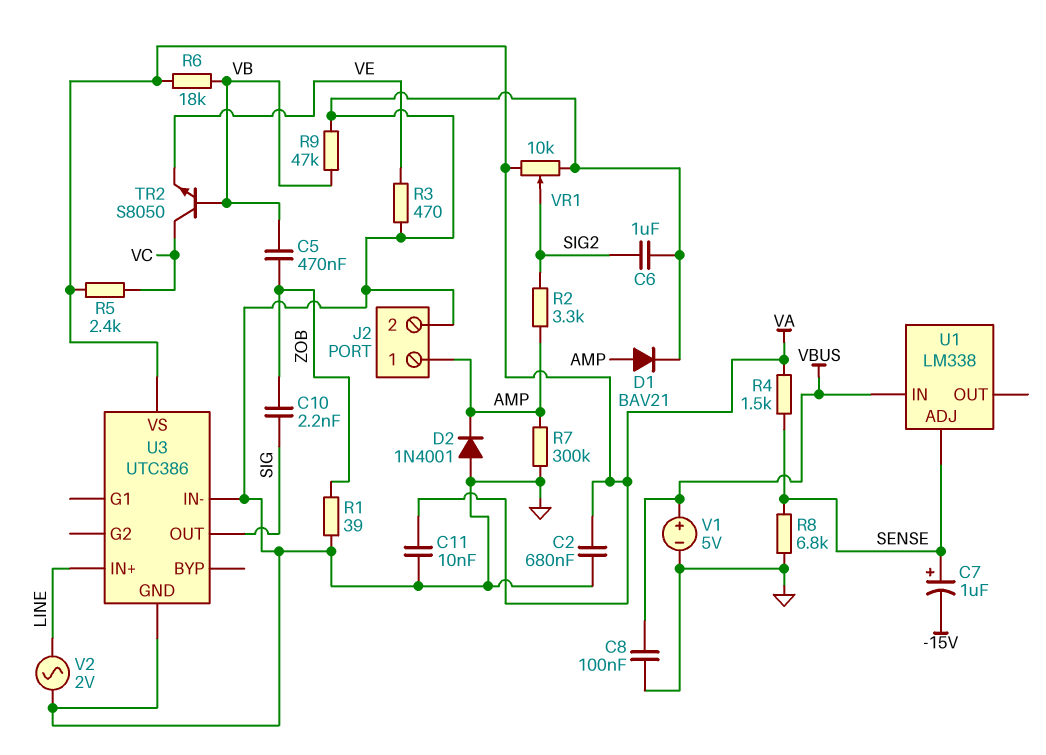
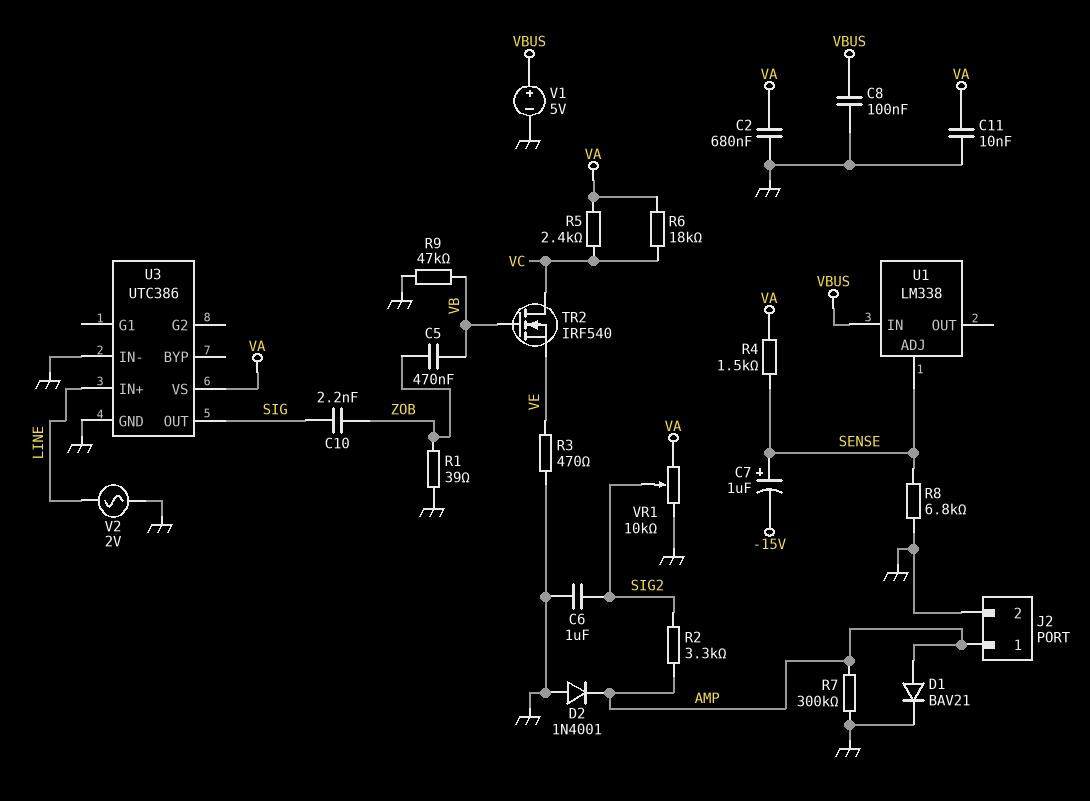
R6: 18k (VA, VB) -> 18k (VA, VC)
TR2: NPN S8050 (B VB, C VC, E VE) -> NMOS IRF540 (G VB, D VC, S VE)

